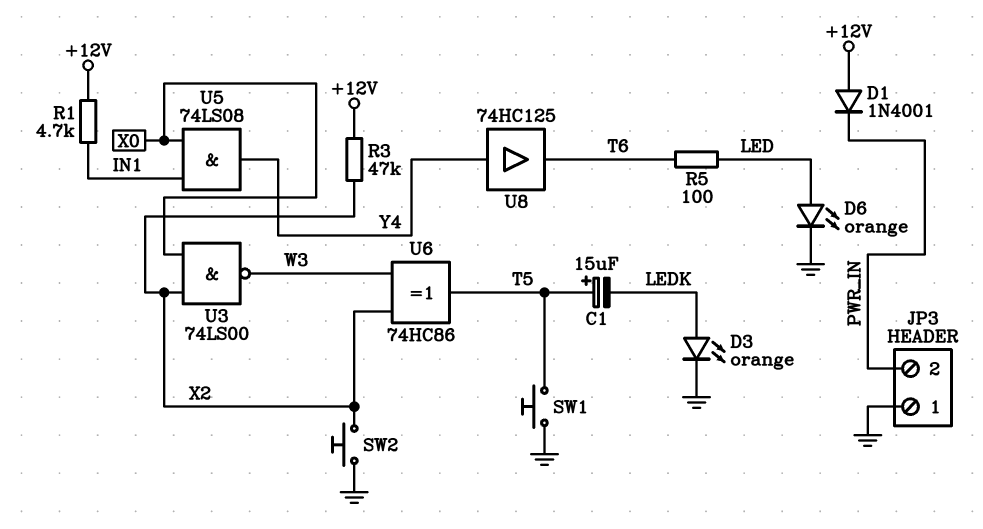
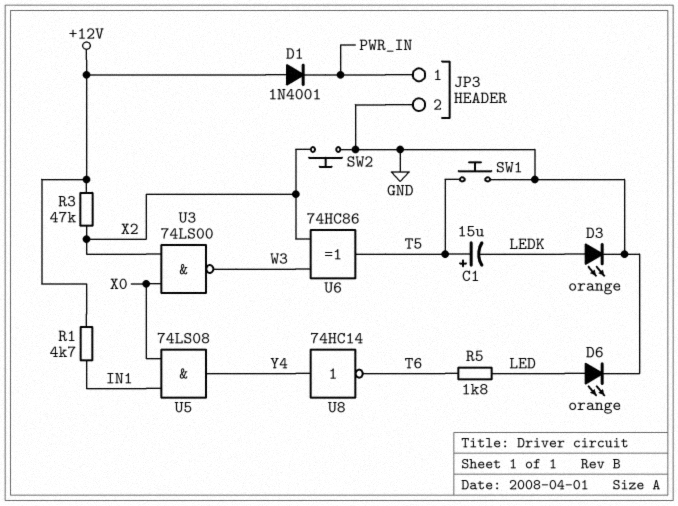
JP3 pin 1: GND -> PWR_IN
JP3 pin 2: PWR_IN -> GND
R5: 100 (LED, T6) -> 1.8k (LED, T6)
U8: buffer 74HC125 (in Y4, out T6) -> NOT 74HC14 (in Y4, out T6)

